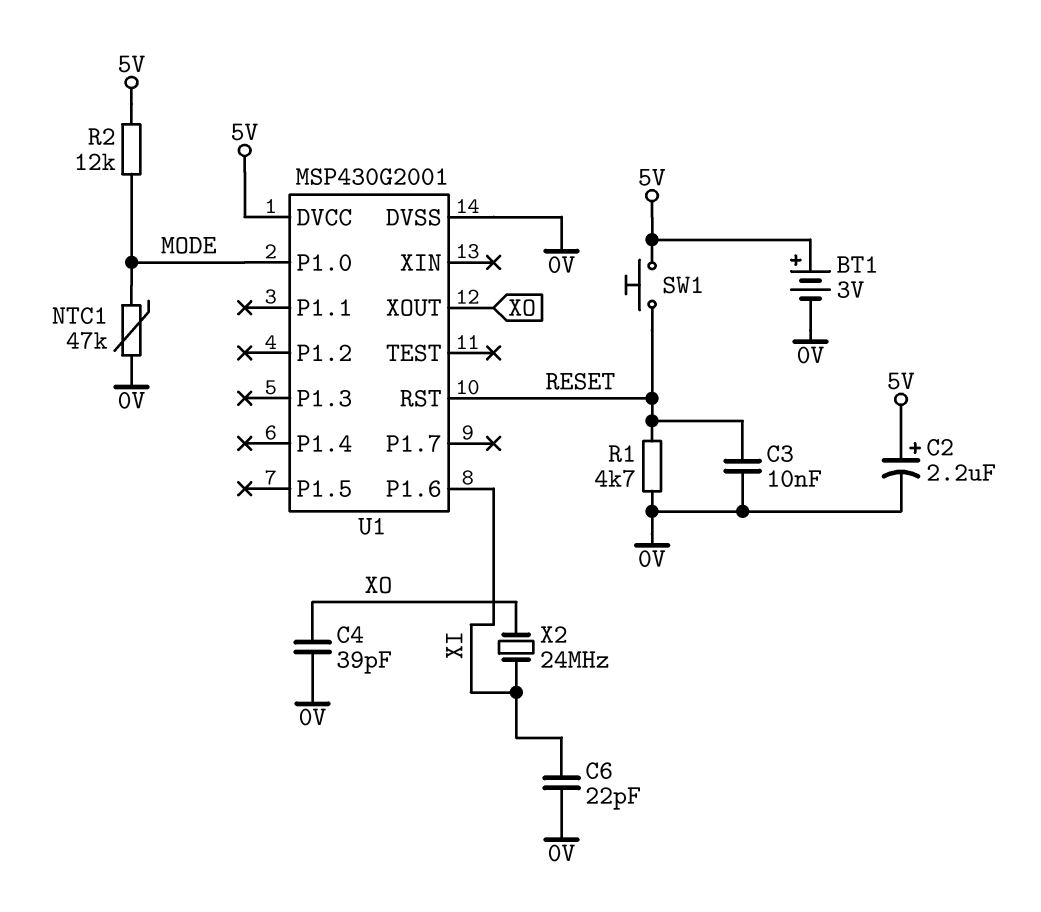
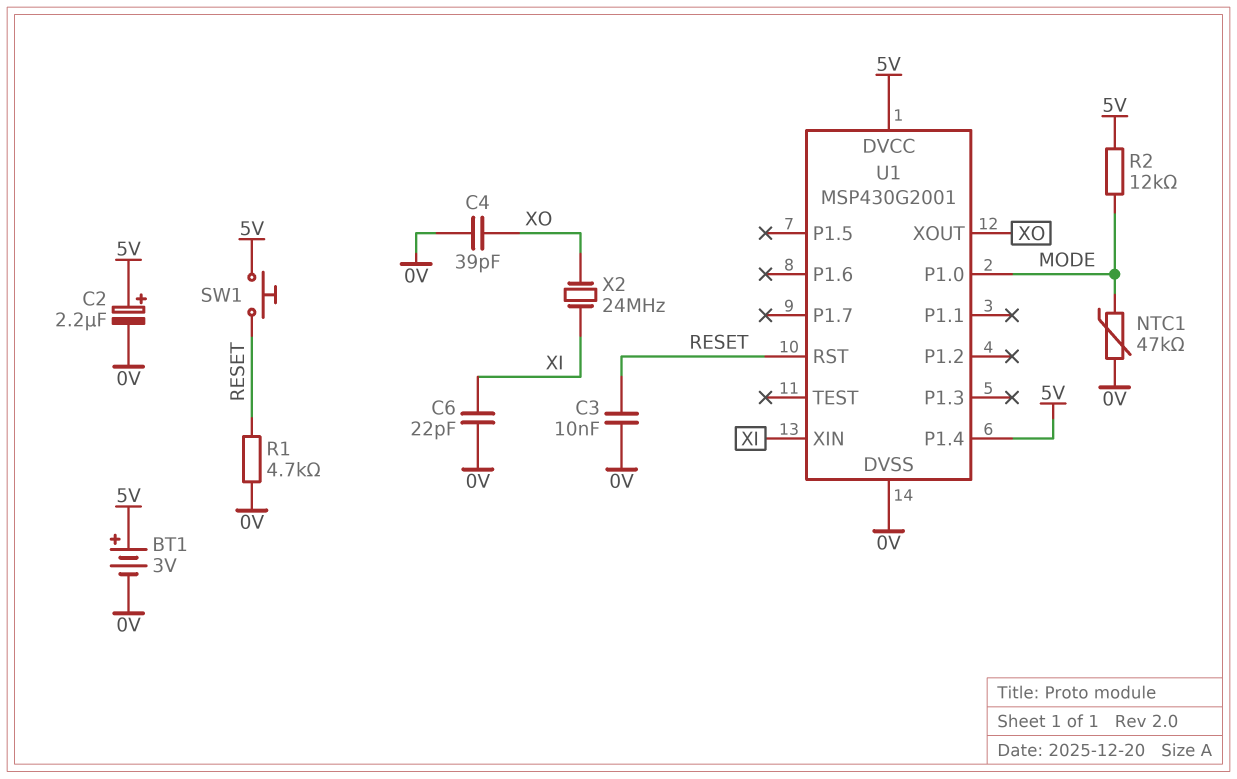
U1 pin P1.4: none -> 5V
U1 pin P1.6: XI -> none
U1 pin XIN: none -> XI

